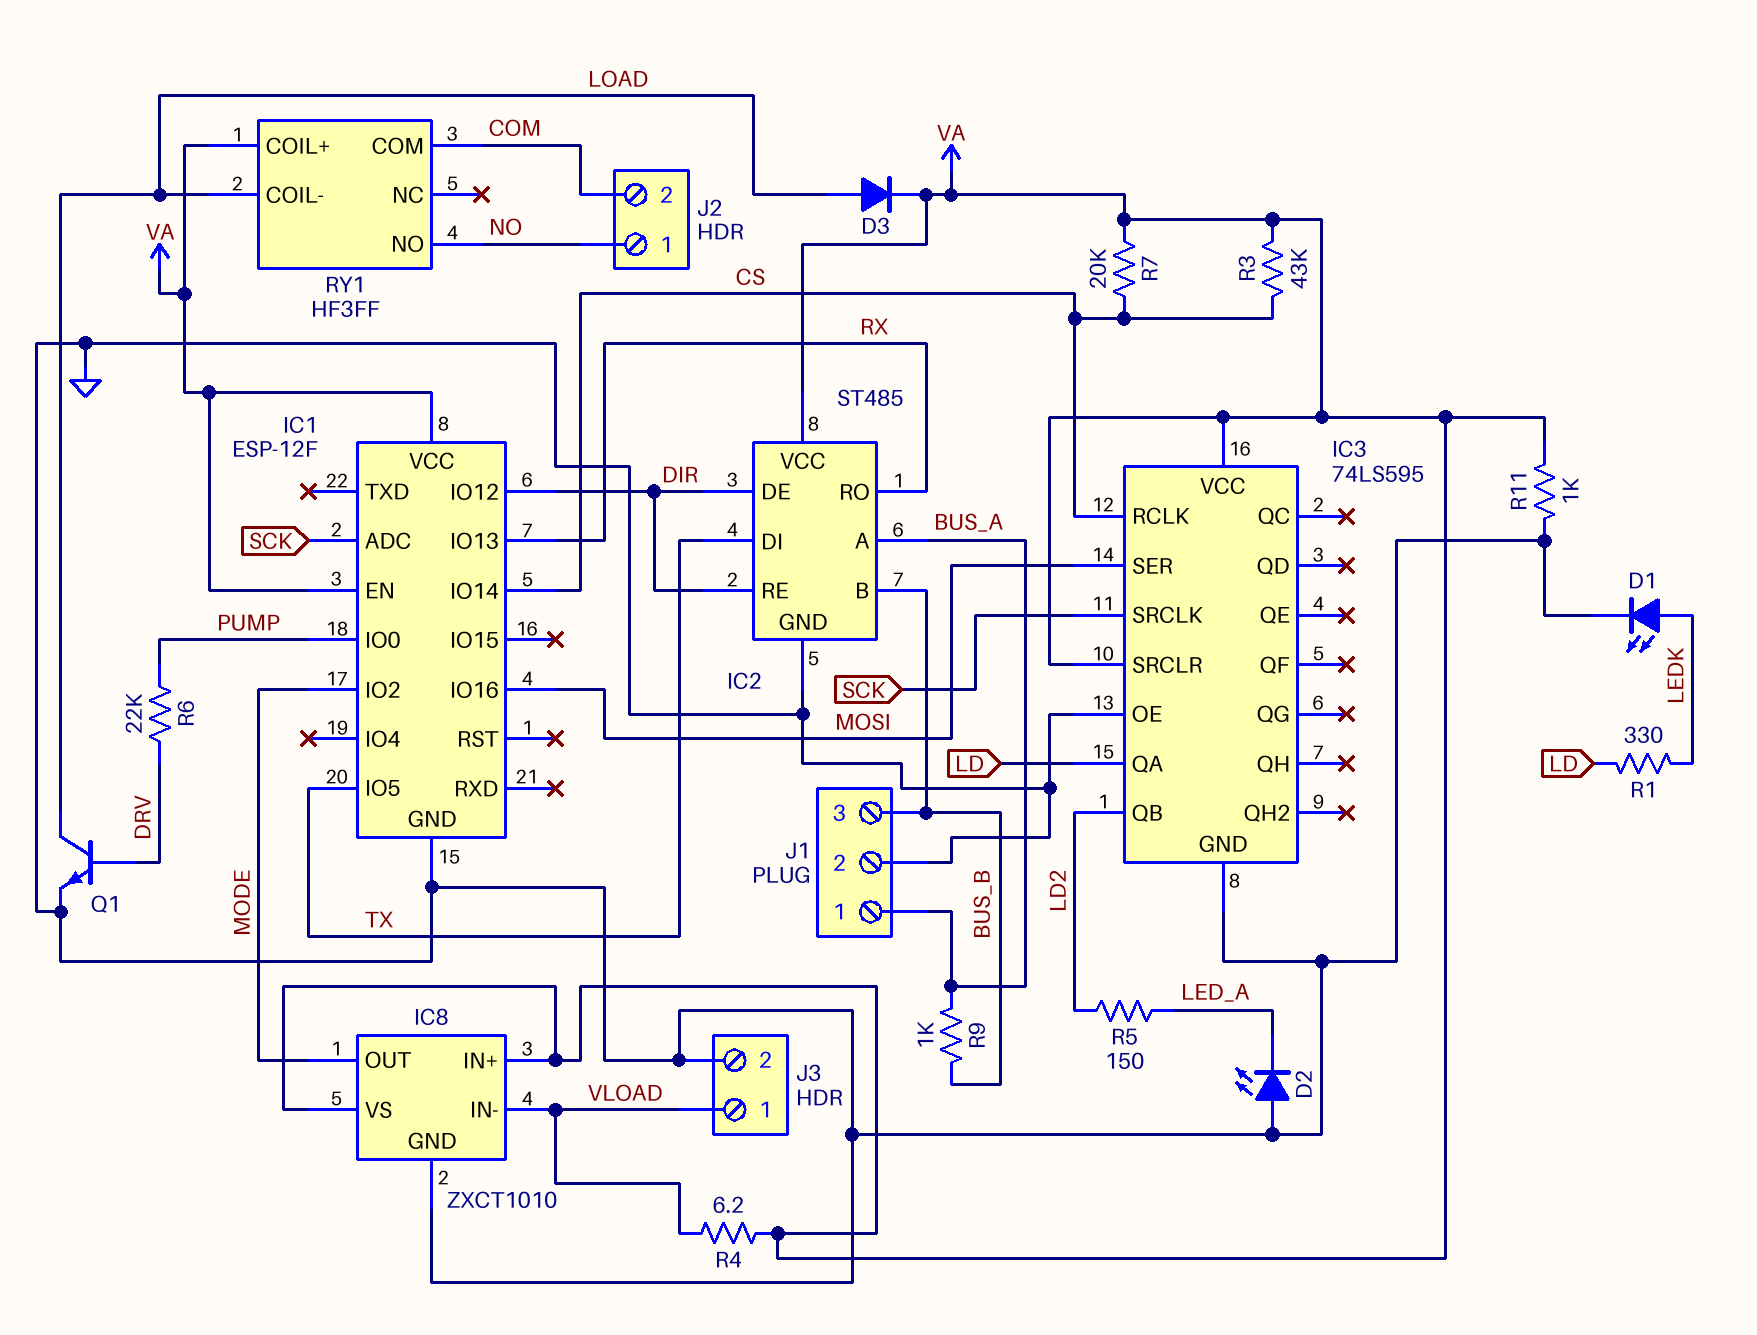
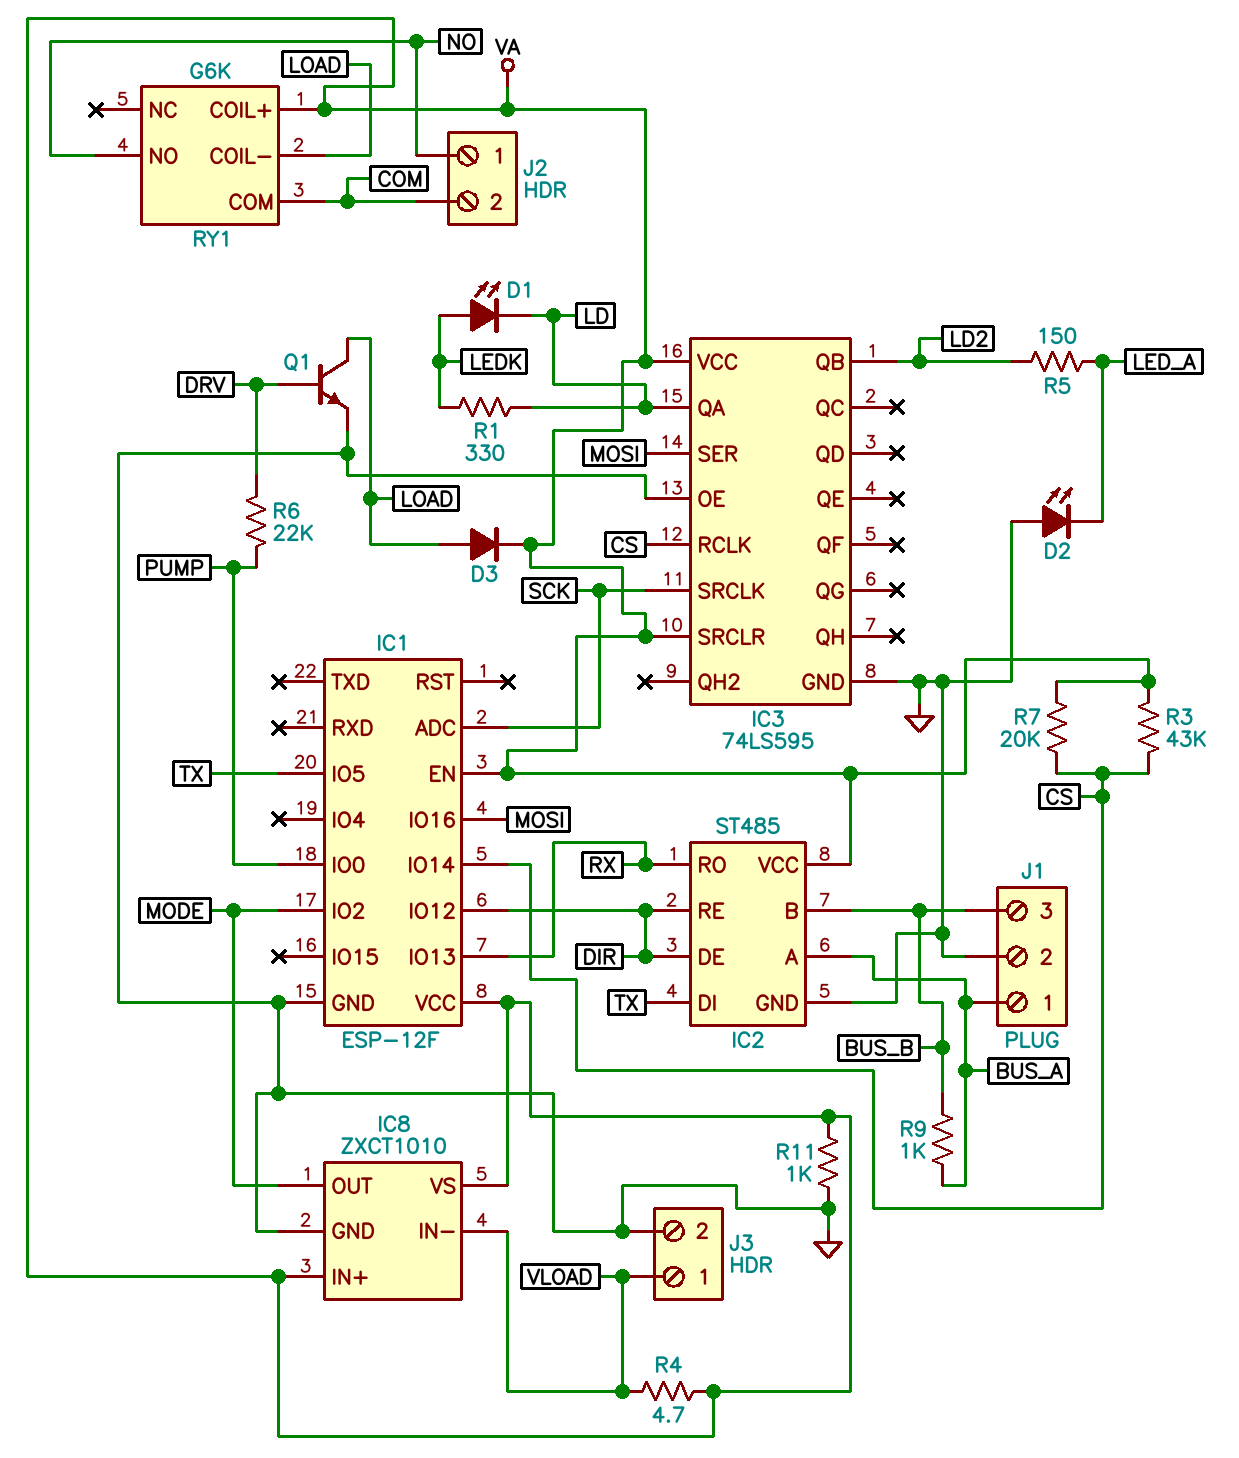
D1: LED (A LEDK, K GND) -> LED (A LEDK, K LD)
R4: 6.2 (VA, VLOAD) -> 4.7 (VA, VLOAD)
RY1: HF3FF -> G6K

